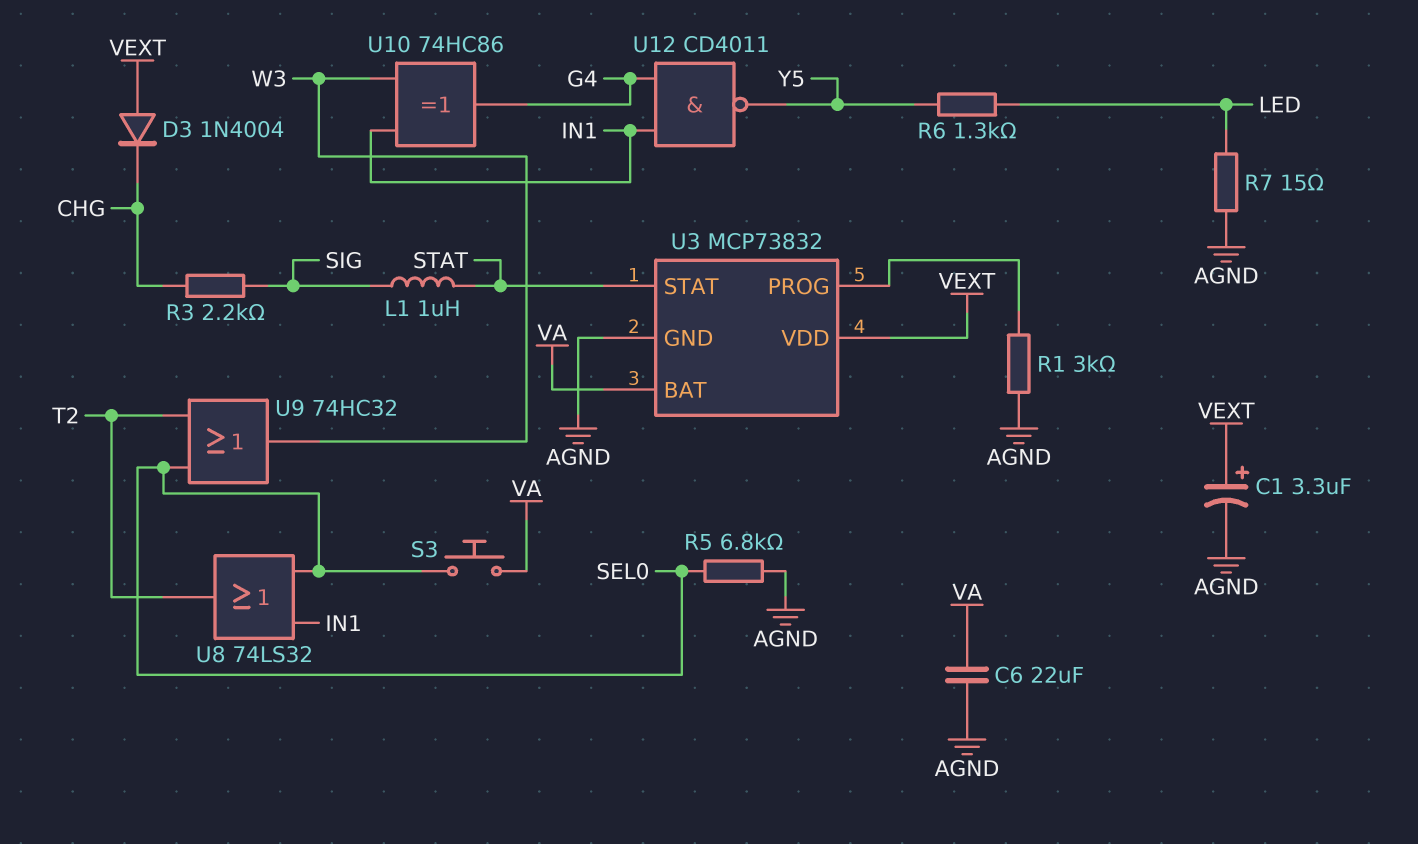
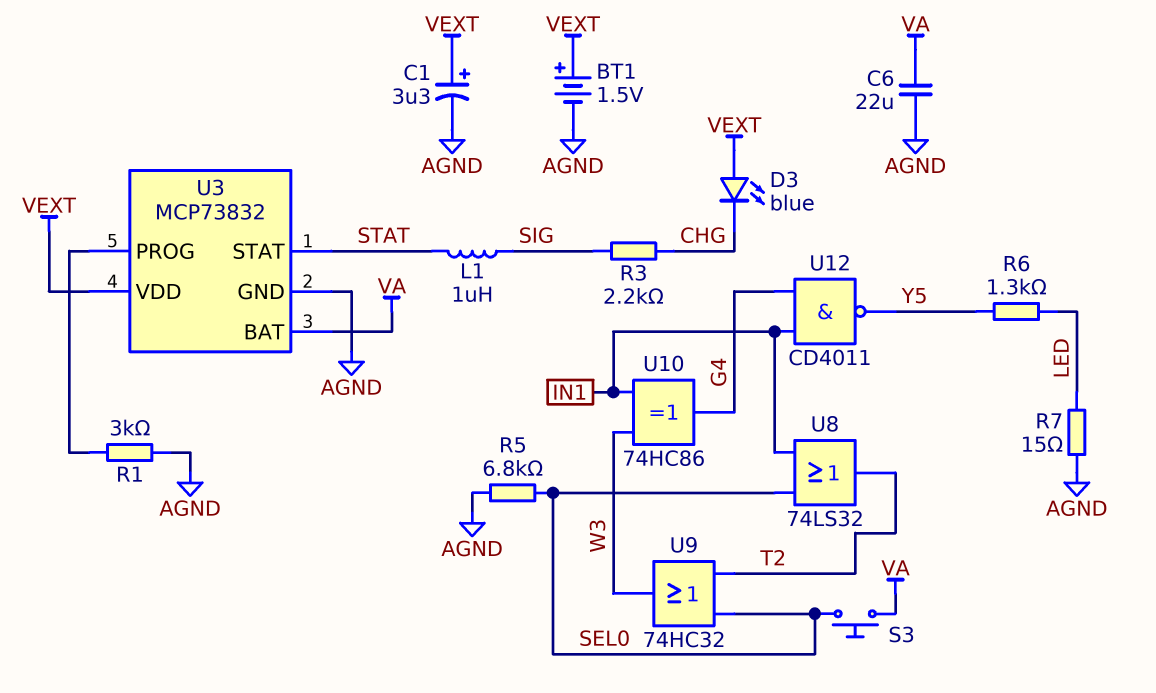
BT1: none -> 1.5V (plus VEXT, minus AGND)
D3: diode 1N4004 (A VEXT, K CHG) -> LED blue (A VEXT, K CHG)

